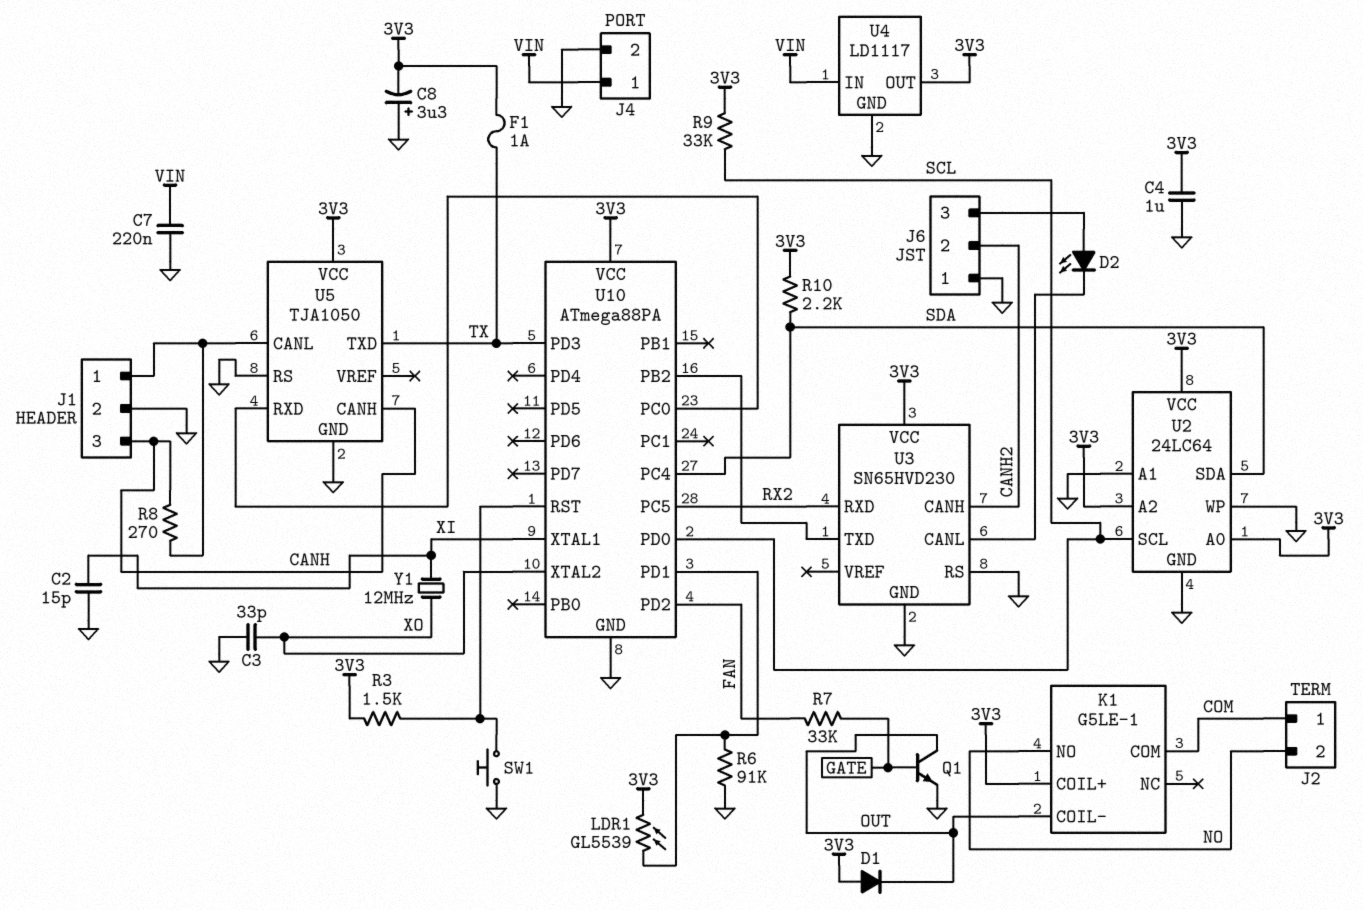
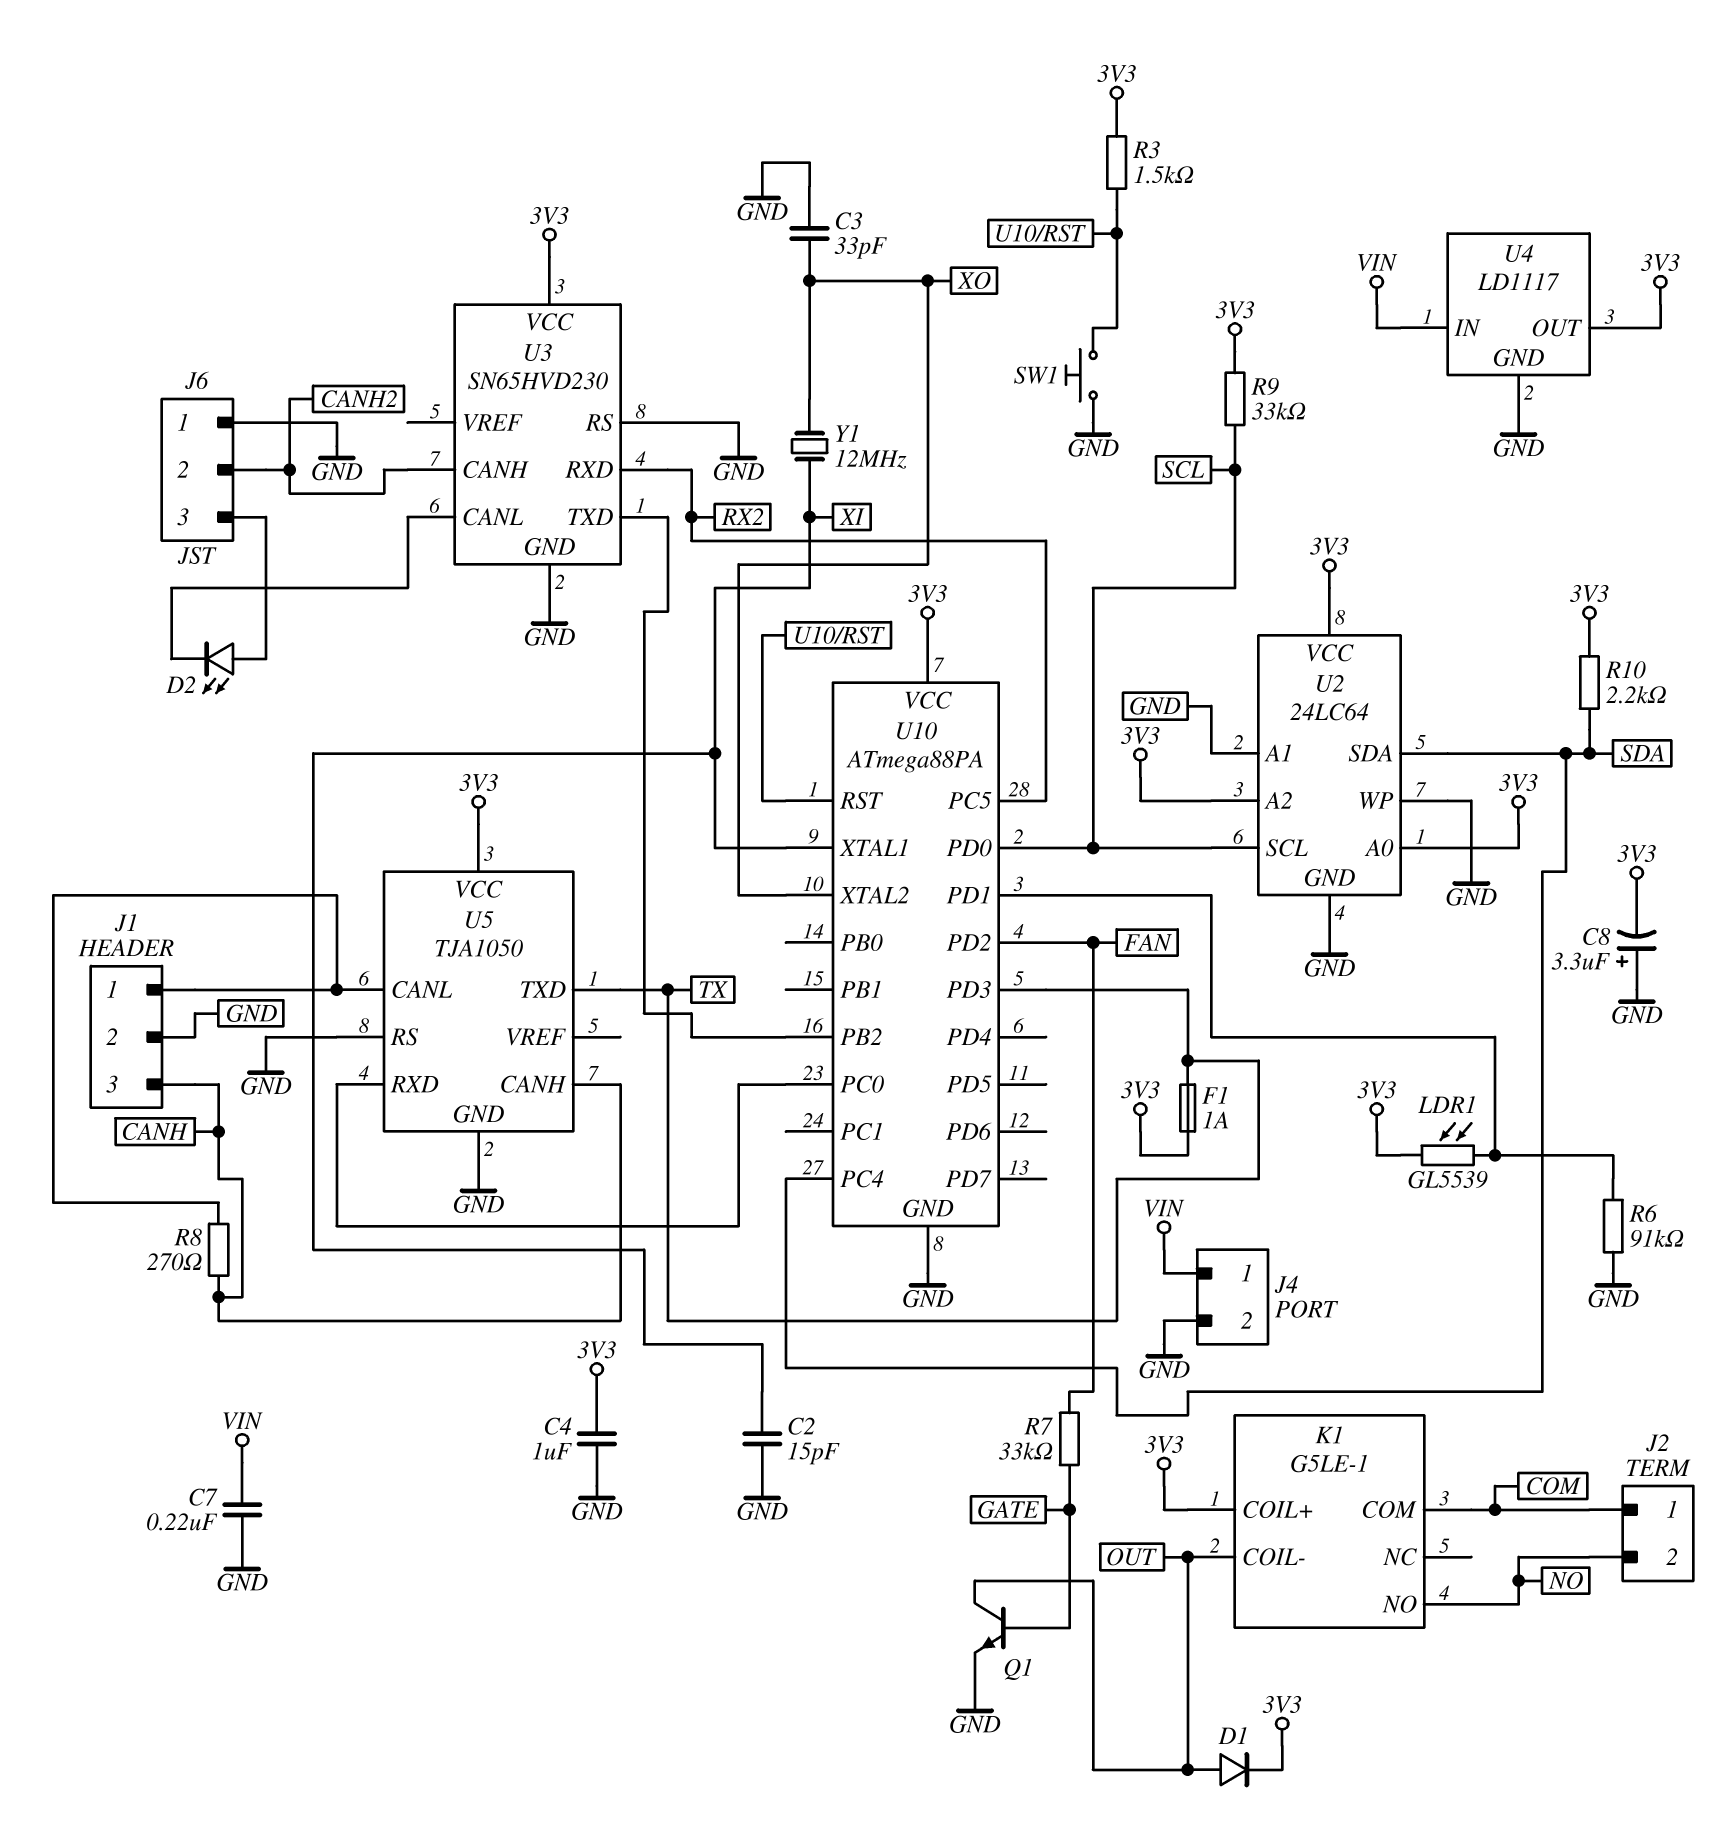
D1: diode (A 3V3, K OUT) -> diode (A OUT, K 3V3)

